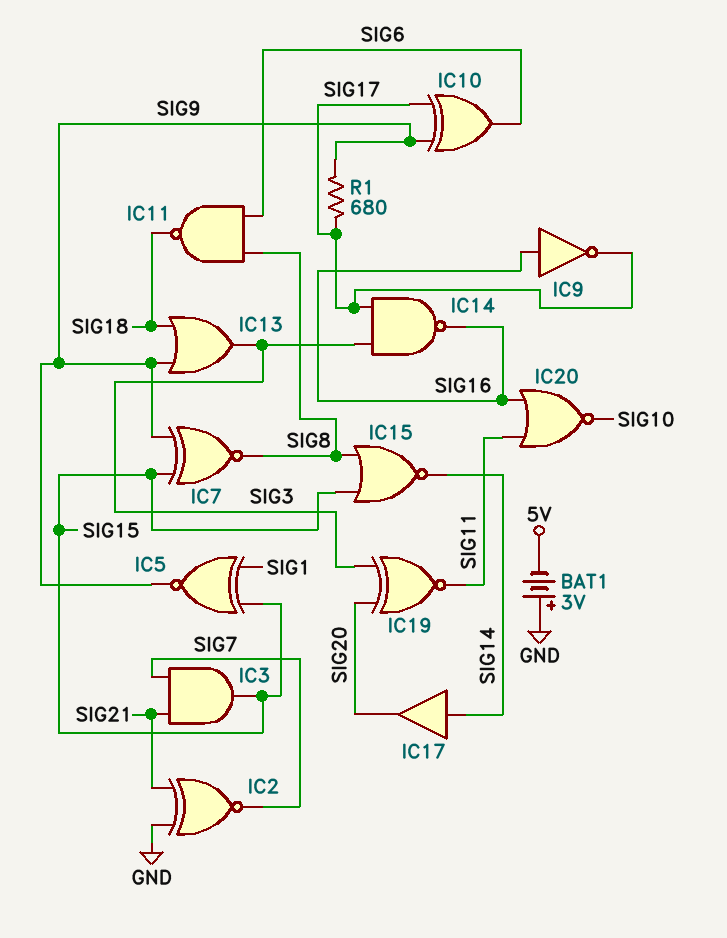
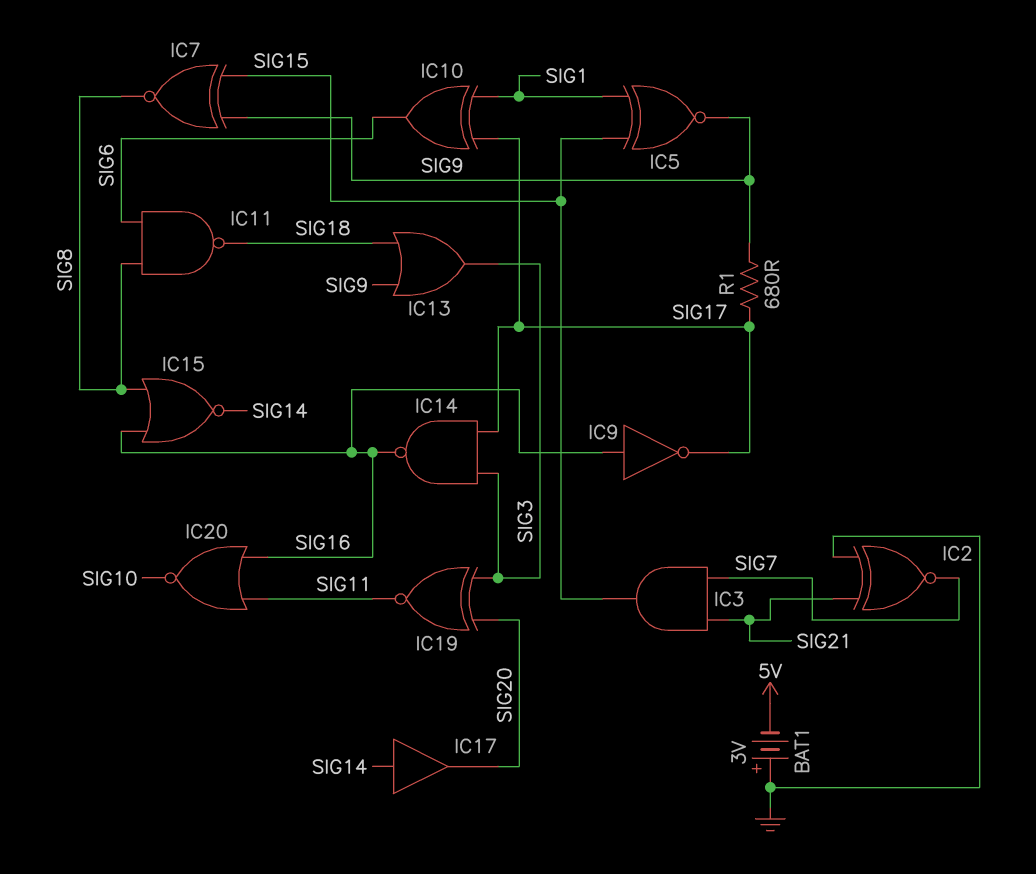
IC10: XOR (in SIG9, in SIG17, out SIG6) -> XOR (in SIG1, in SIG17, out SIG6)
IC15: NOR (in SIG8, in SIG15, out SIG14) -> NOR (in SIG8, in SIG16, out SIG14)

